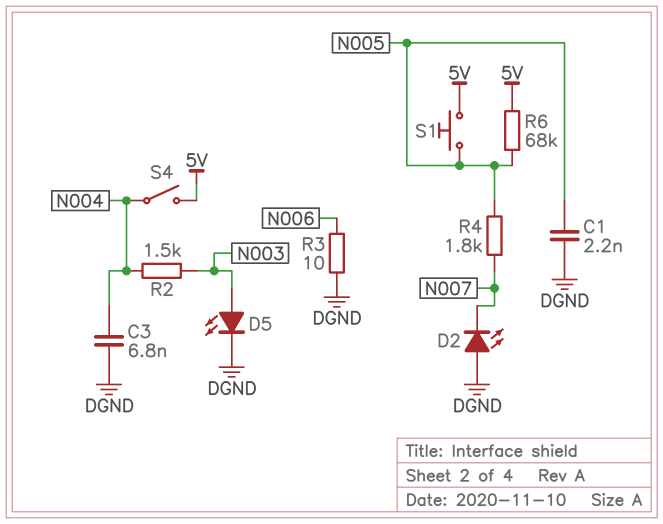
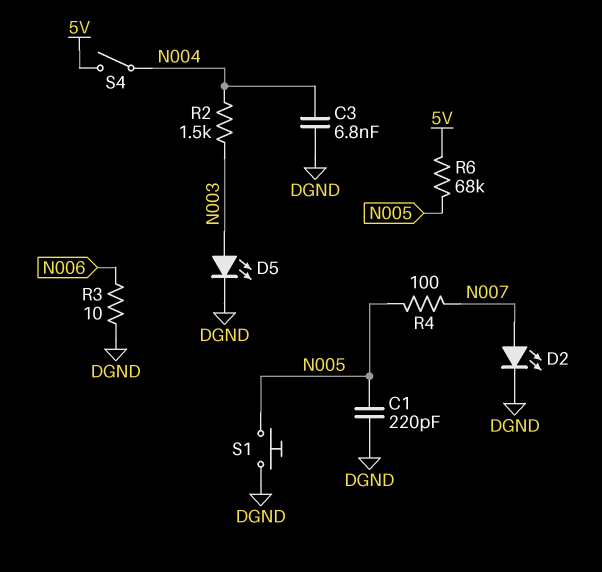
C1: 2.2nF (DGND, N005) -> 220pF (DGND, N005)
D2: LED (A DGND, K N007) -> LED (A N007, K DGND)
R4: 1.8k (N005, N007) -> 100 (N005, N007)
S1: button (5V, N005) -> button (DGND, N005)

